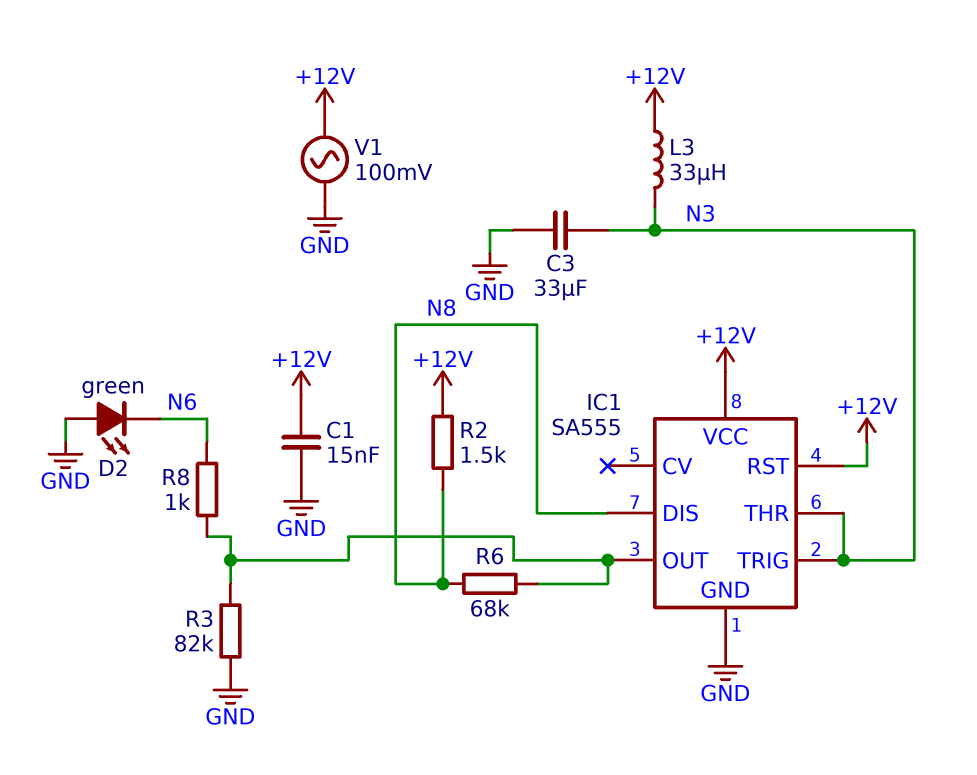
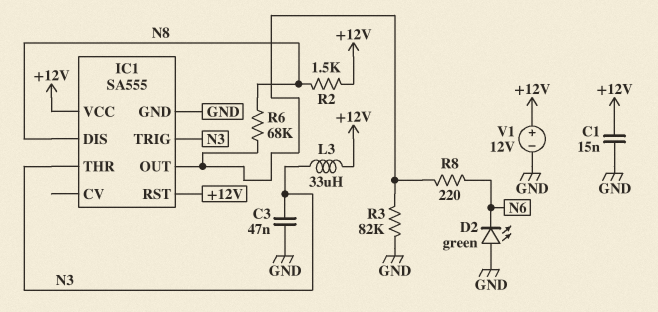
C3: 33uF (GND, N3) -> 47nF (GND, N3)
R8: 1k (IC1/OUT, N6) -> 220 (IC1/OUT, N6)
V1: AC 100mV (+12V, GND) -> 12V (plus +12V, minus GND)

